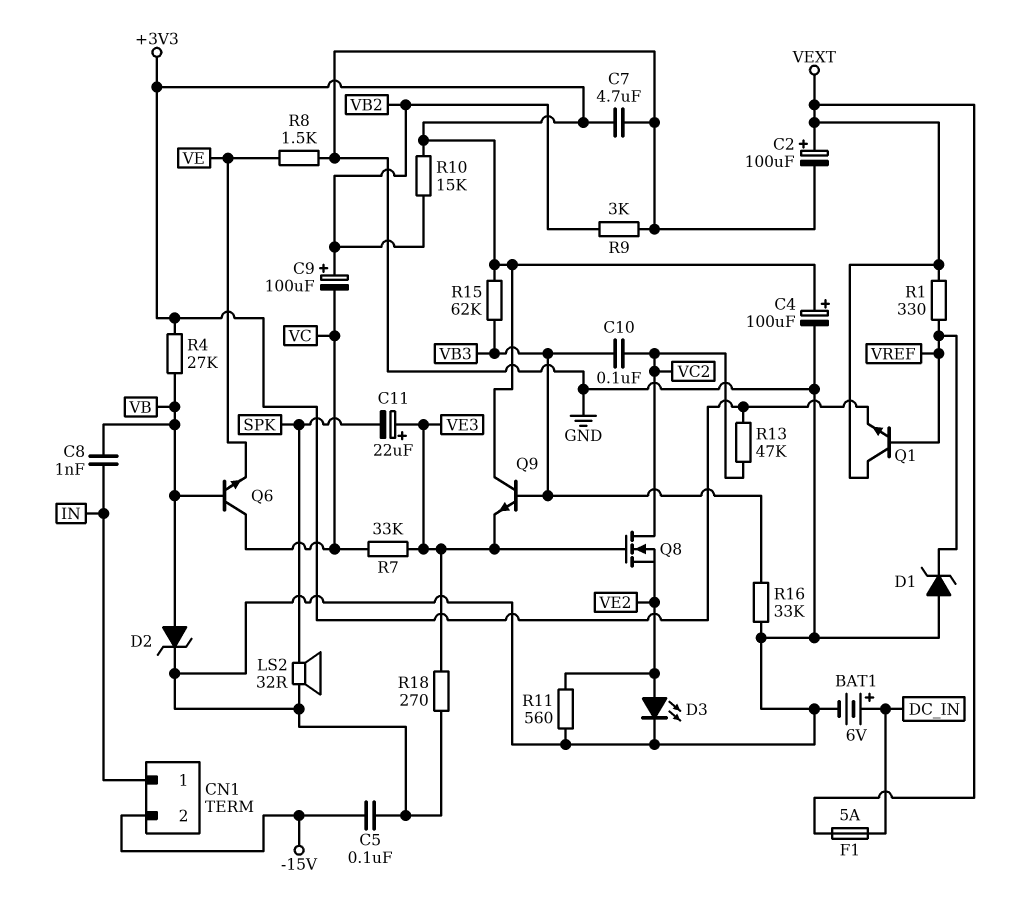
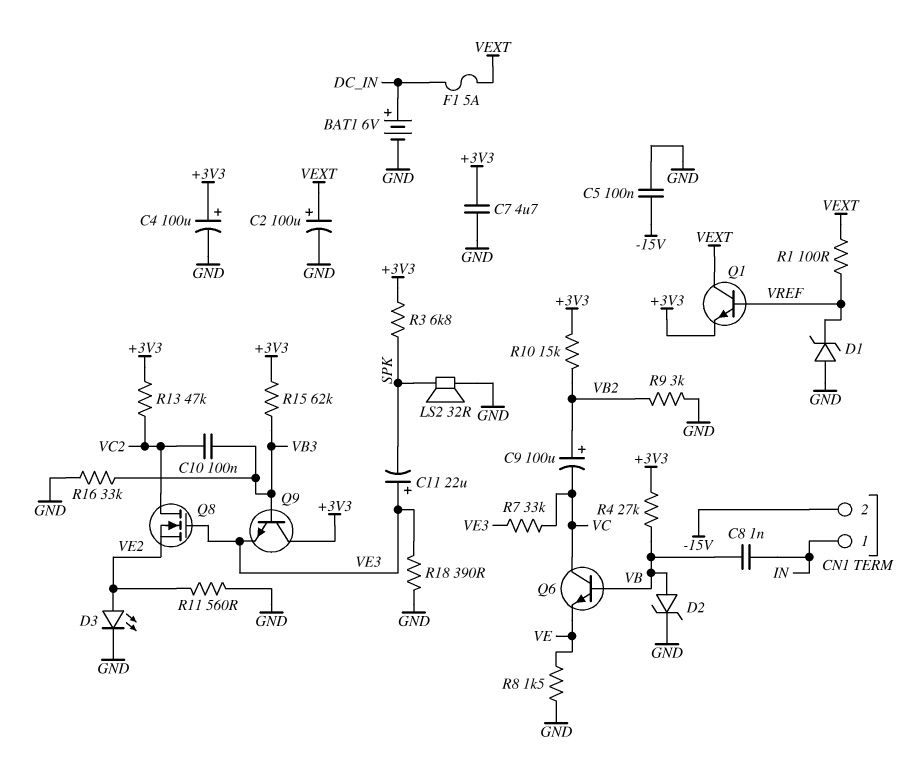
R1: 330 (VEXT, VREF) -> 100 (VEXT, VREF)
R3: none -> 6.8k (+3V3, SPK)
R18: 270 (GND, VE3) -> 390 (GND, VE3)

